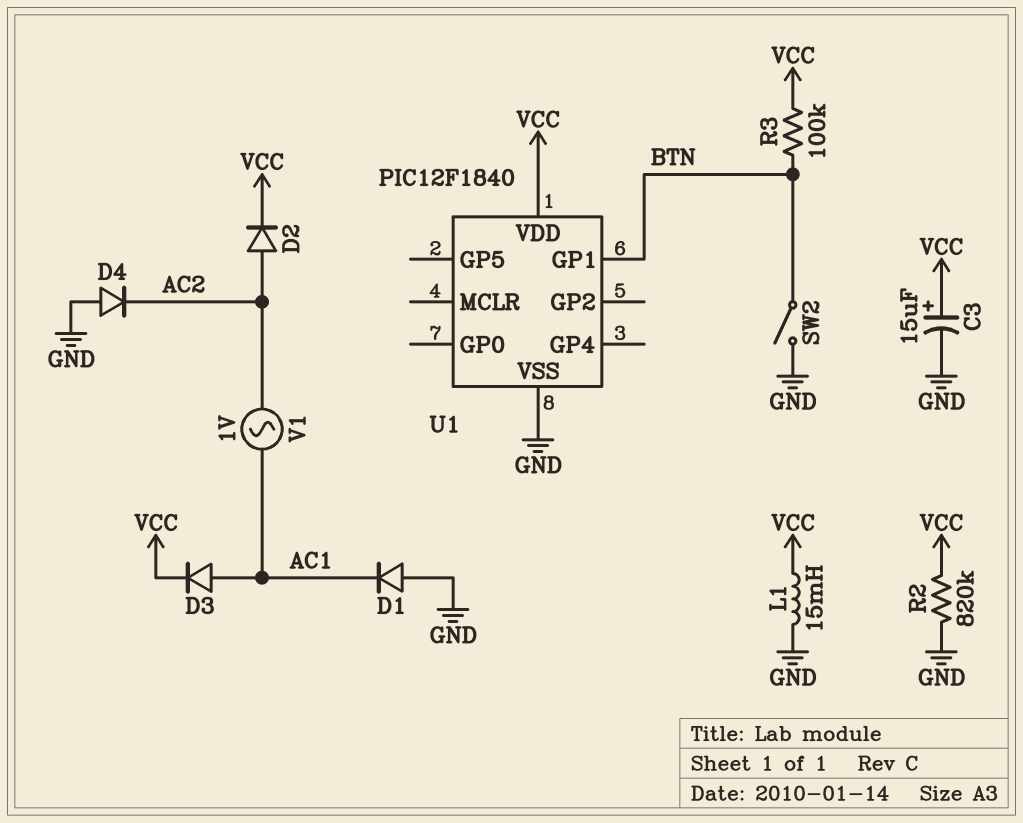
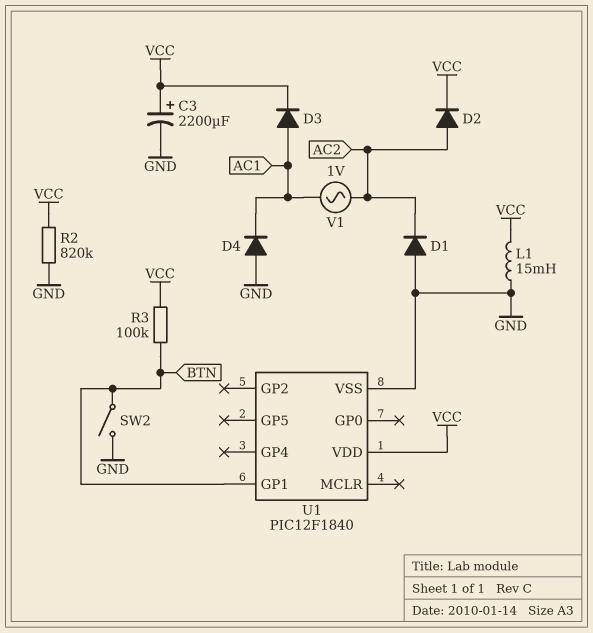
C3: 15uF (plus VCC, minus GND) -> 2200uF (plus VCC, minus GND)
D1: diode (A GND, K AC1) -> diode (A GND, K AC2)
D4: diode (A GND, K AC2) -> diode (A GND, K AC1)

